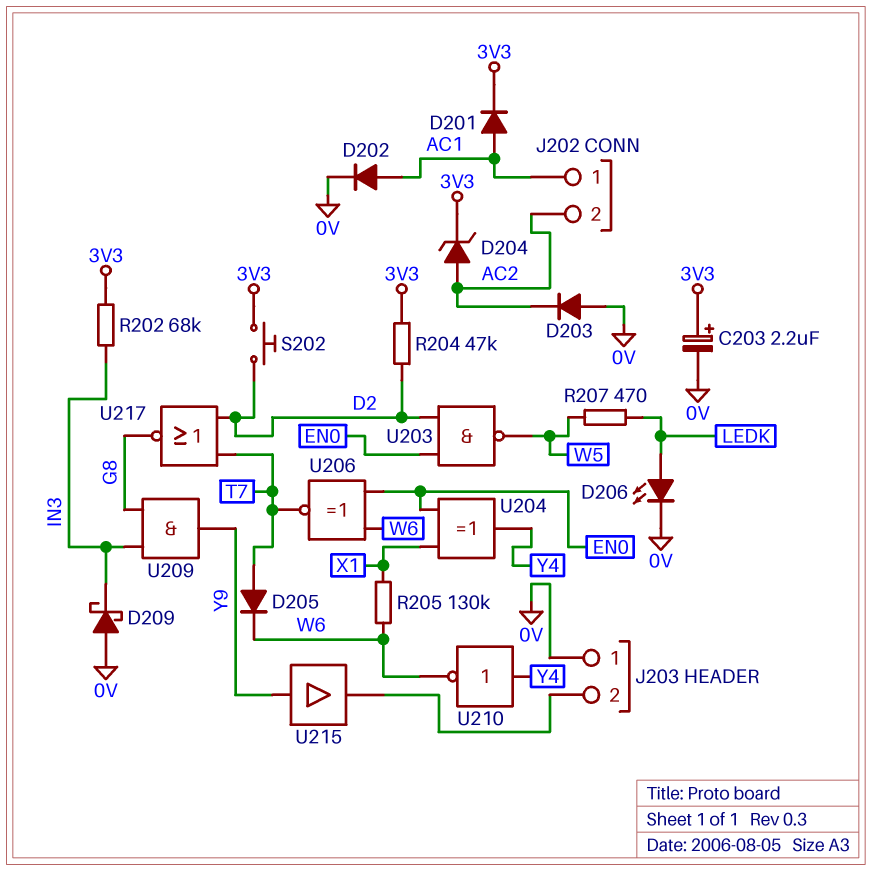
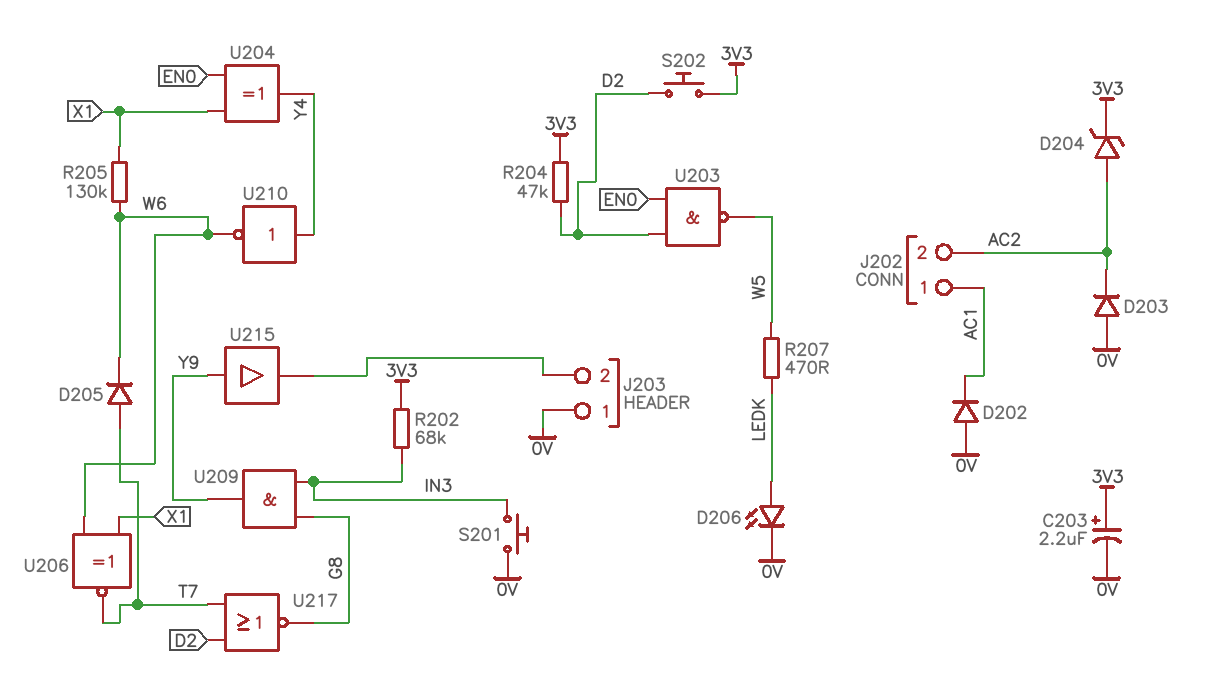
D201: diode (A AC1, K 3V3) -> none
D202: diode (A AC1, K 0V) -> diode (A 0V, K AC1)
D209: schottky (A 0V, K IN3) -> none
S201: none -> button (0V, IN3)
U206: XNOR (in EN0, in W6, out T7) -> XNOR (in W6, in X1, out T7)

